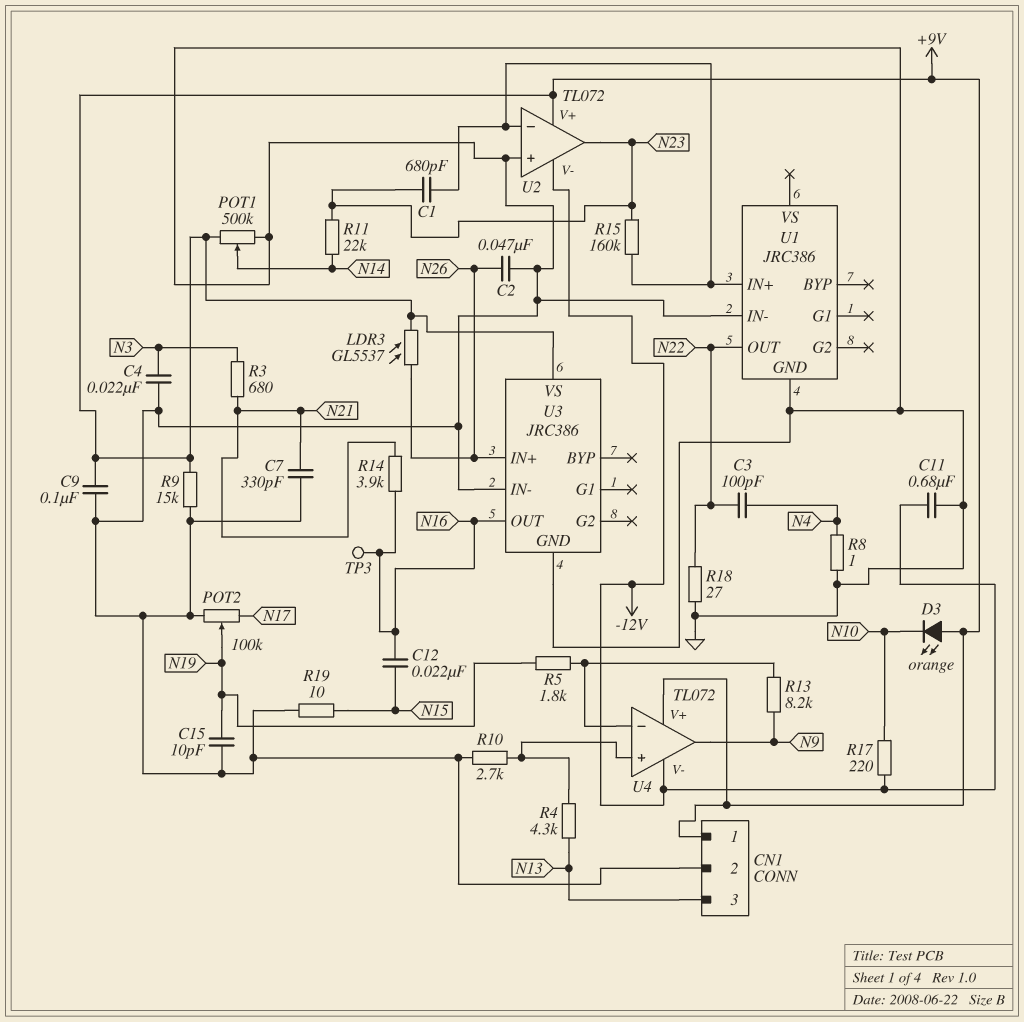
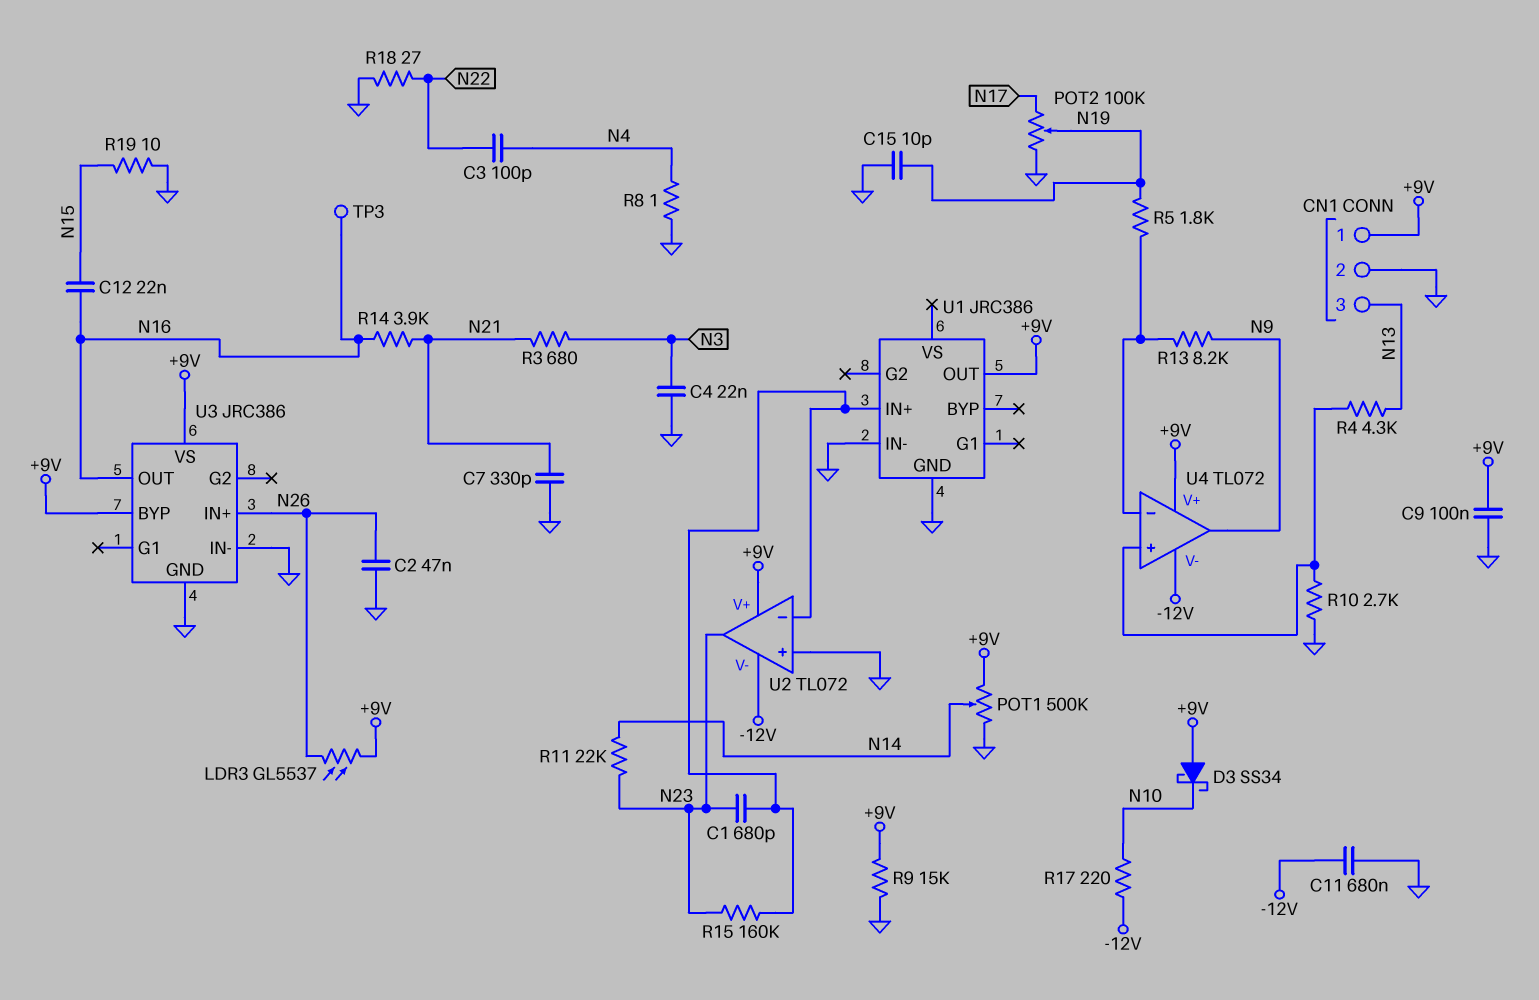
D3: LED orange (A +9V, K N10) -> schottky SS34 (A +9V, K N10)
U1 pin OUT: N22 -> +9V
U3 pin BYP: none -> +9V

